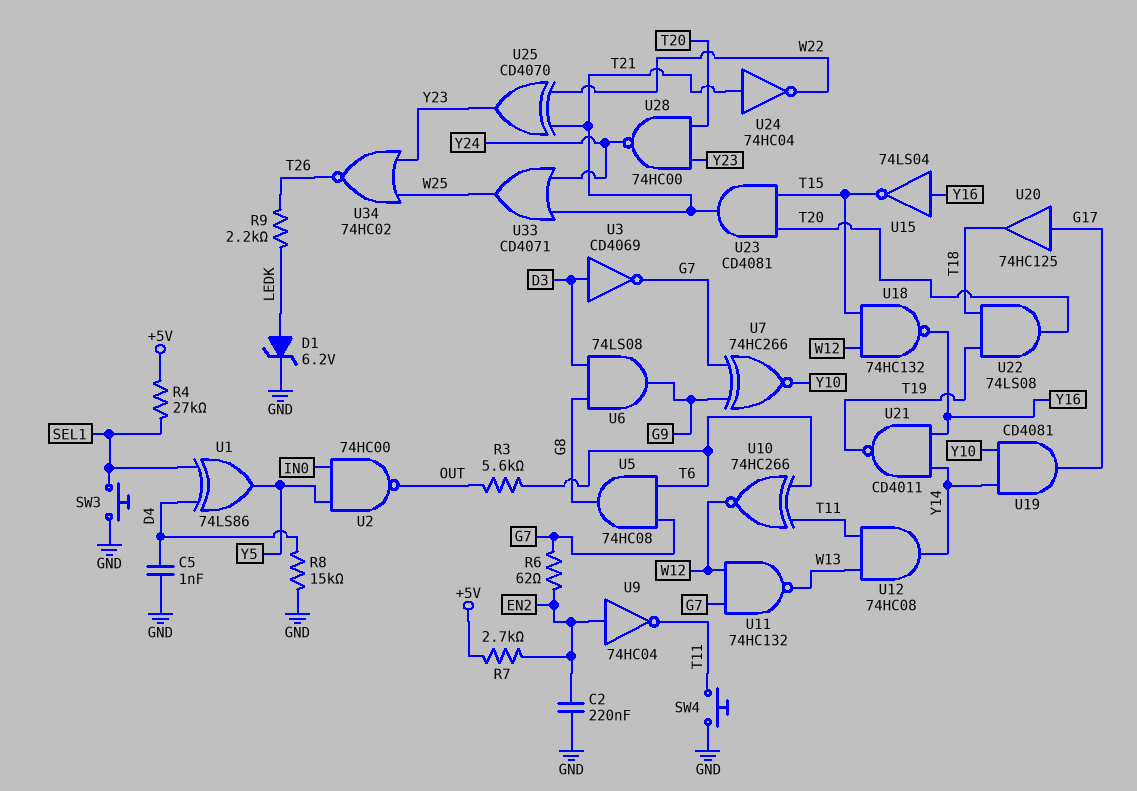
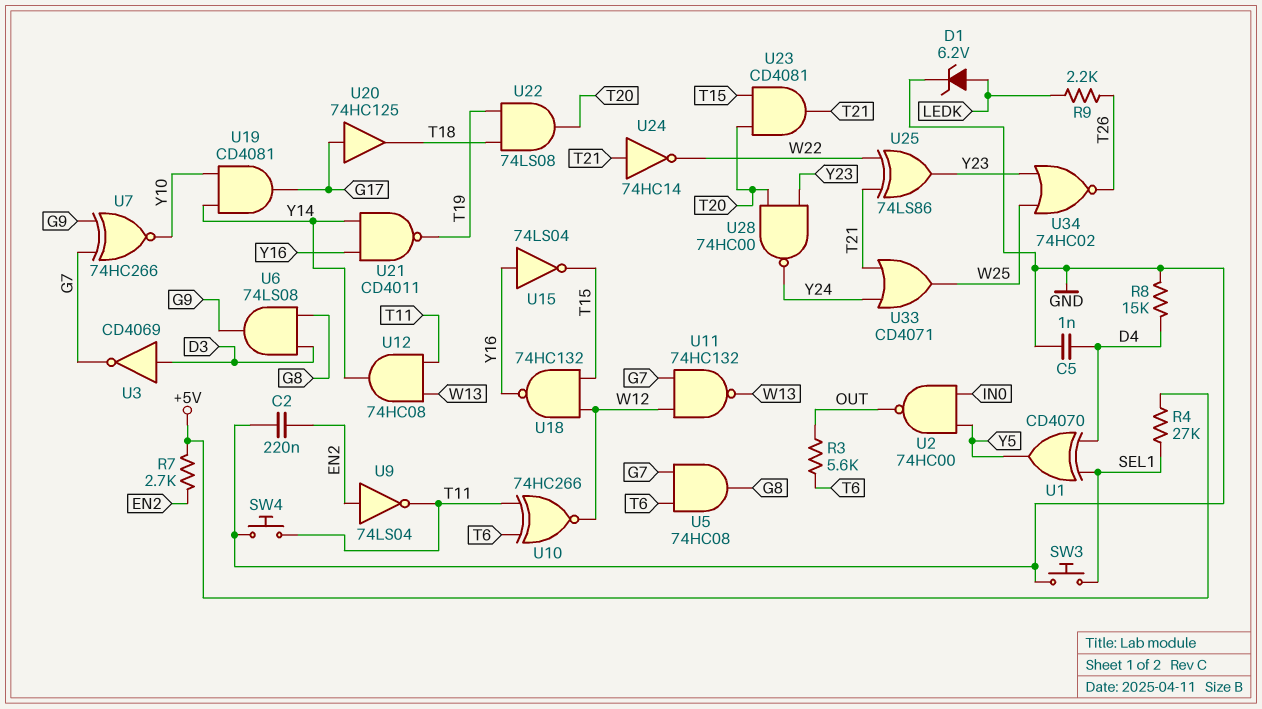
R6: 62 (EN2, G7) -> none
U1: XOR 74LS86 (in D4, in SEL1, out Y5) -> XOR CD4070 (in D4, in SEL1, out Y5)
U9: NOT 74HC04 (in EN2, out T11) -> NOT 74LS04 (in EN2, out T11)
U24: NOT 74HC04 (in T21, out W22) -> NOT 74HC14 (in T21, out W22)
U25: XOR CD4070 (in T21, in W22, out Y23) -> XOR 74LS86 (in T21, in W22, out Y23)

